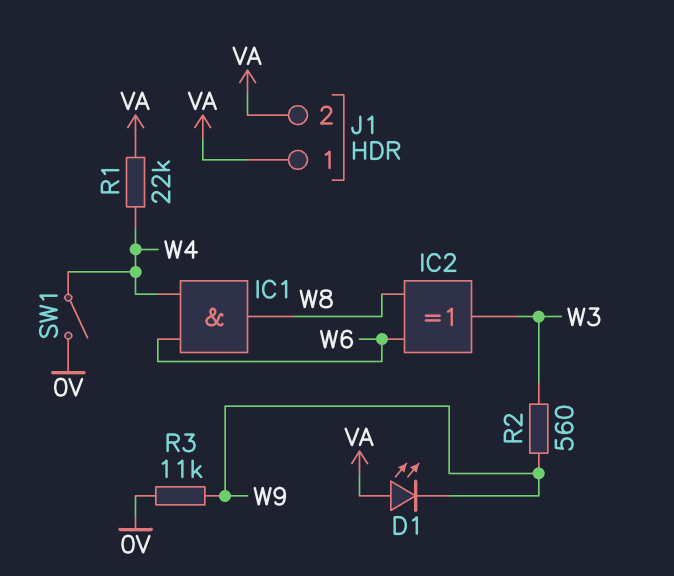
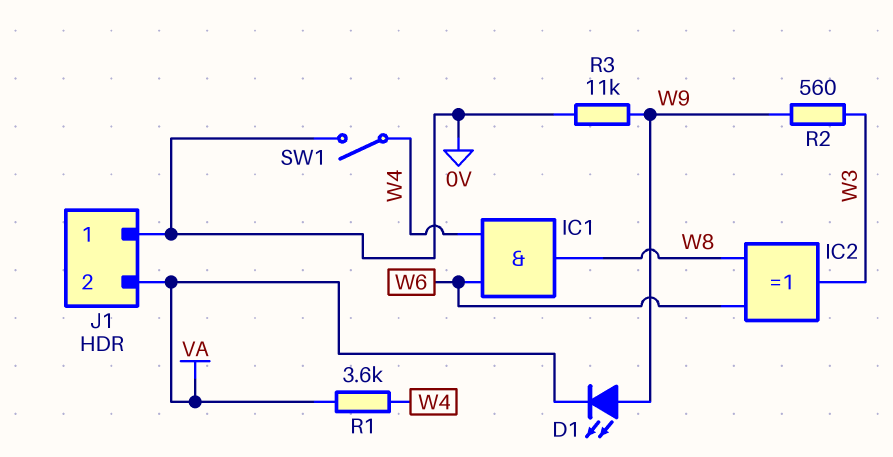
D1: LED (A VA, K W9) -> LED (A W9, K VA)
J1 pin 1: VA -> 0V
R1: 22k (VA, W4) -> 3.6k (VA, W4)

